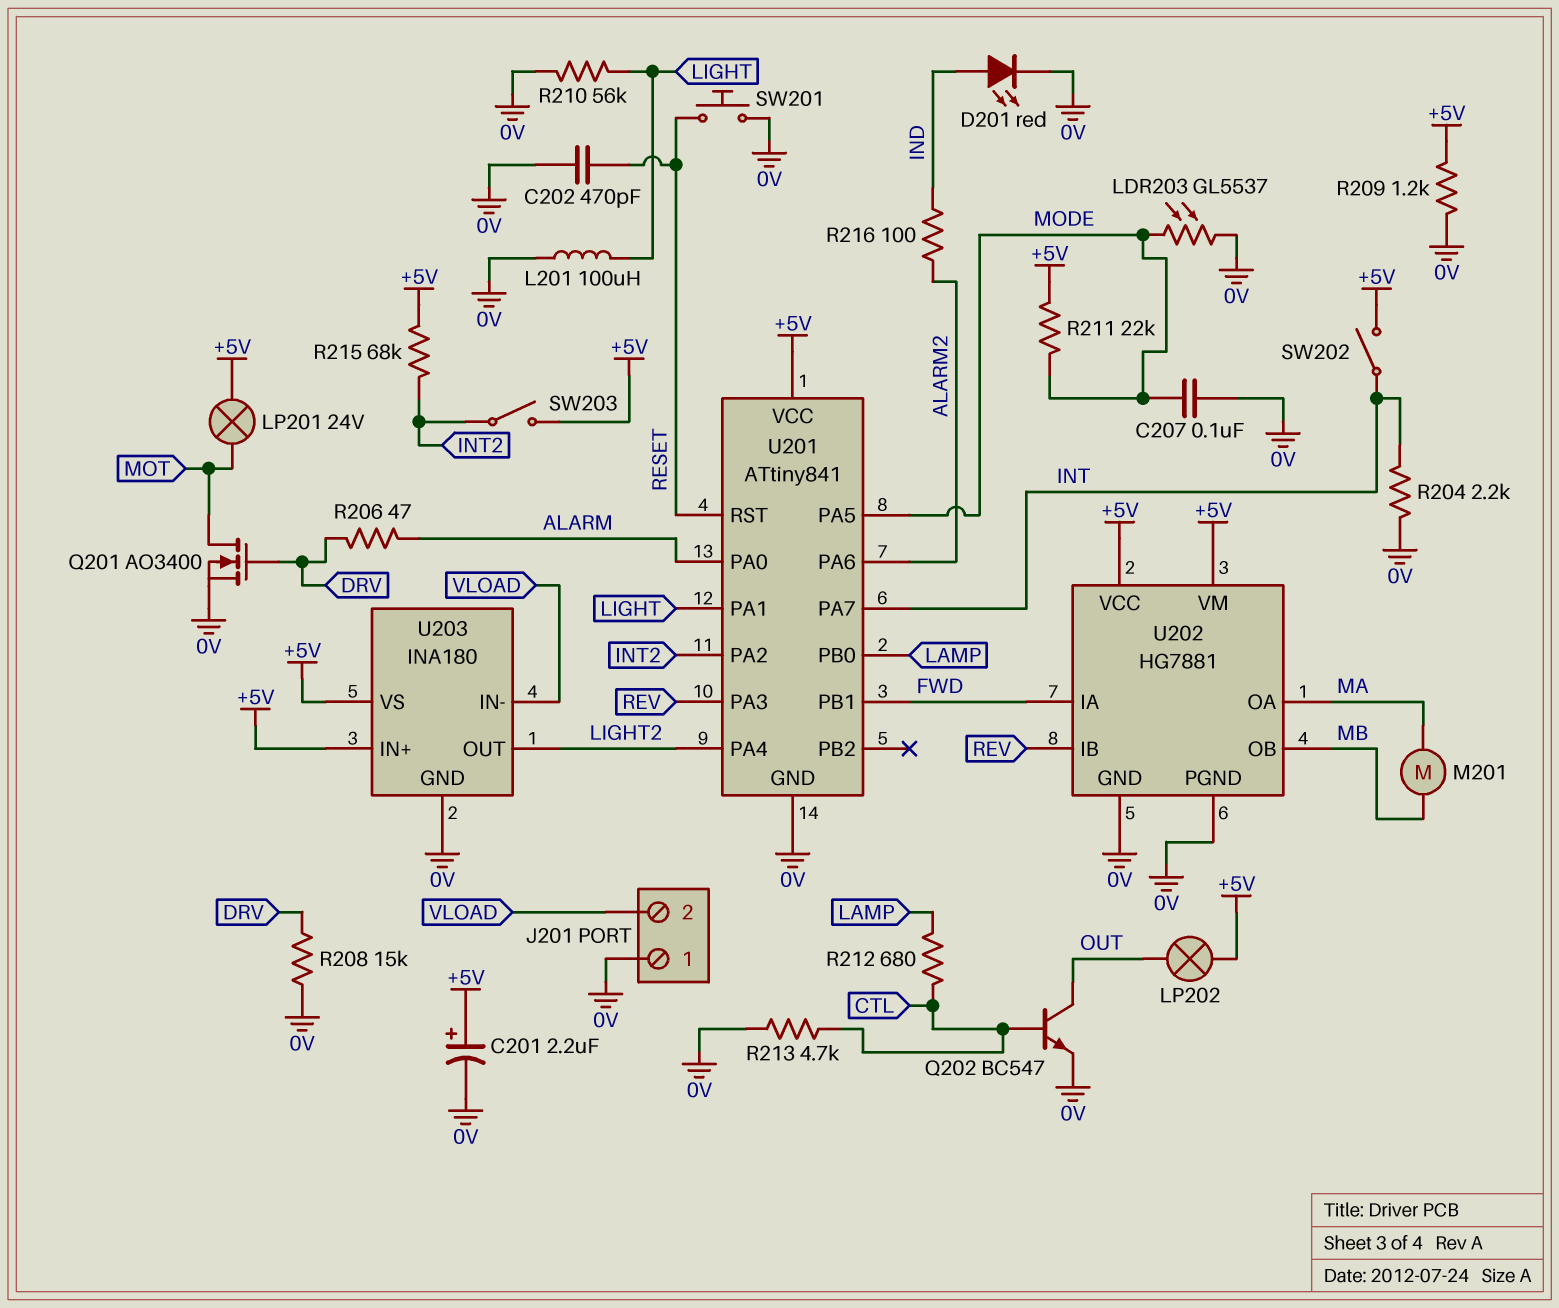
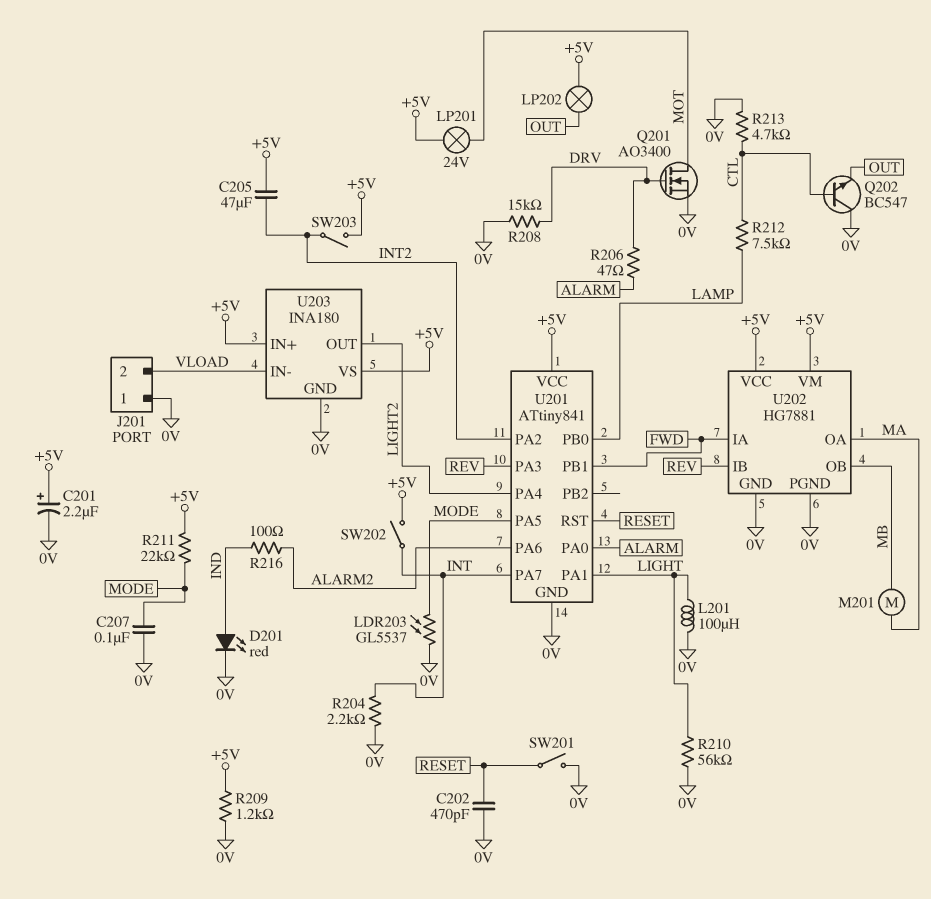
C205: none -> 47uF (+5V, INT2)
Q202: NPN BC547 (B CTL, C OUT, E 0V) -> NPN BC547 (B CTL, C 0V, E OUT)
R212: 680 (CTL, LAMP) -> 7.5k (CTL, LAMP)
R215: 68k (+5V, INT2) -> none
SW201: button (0V, RESET) -> switch (0V, RESET)

